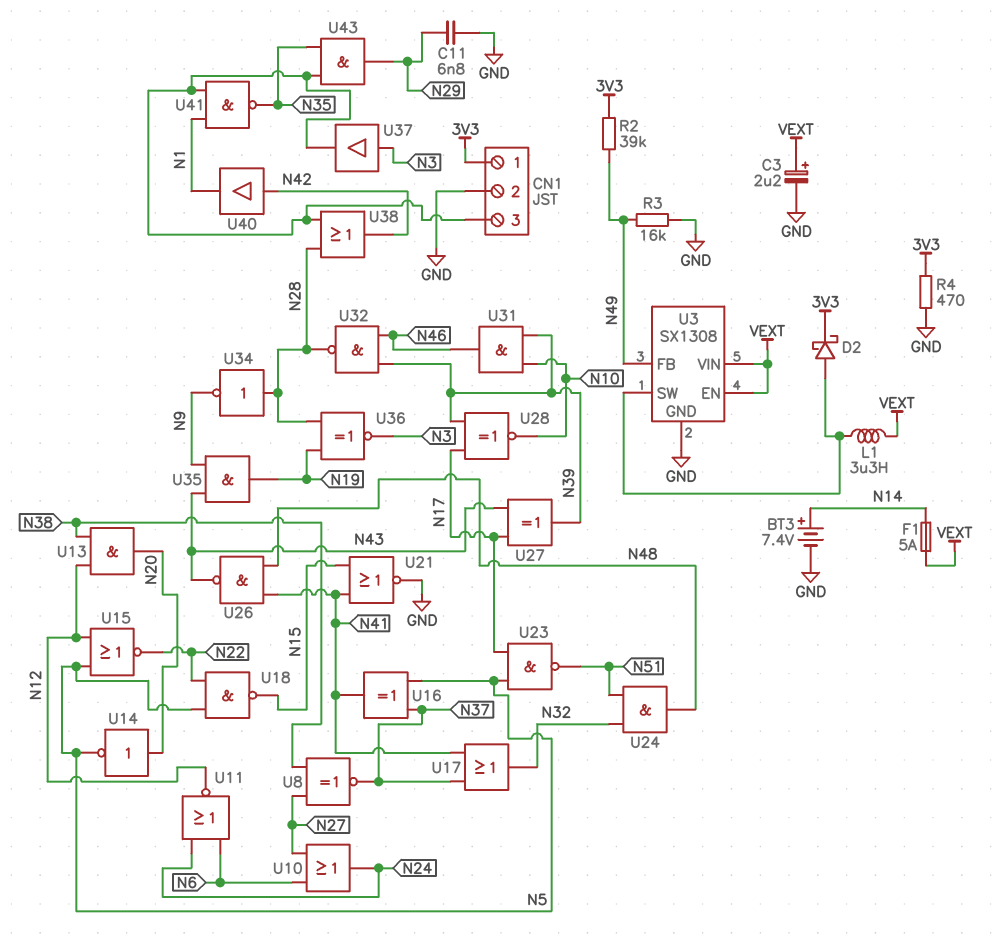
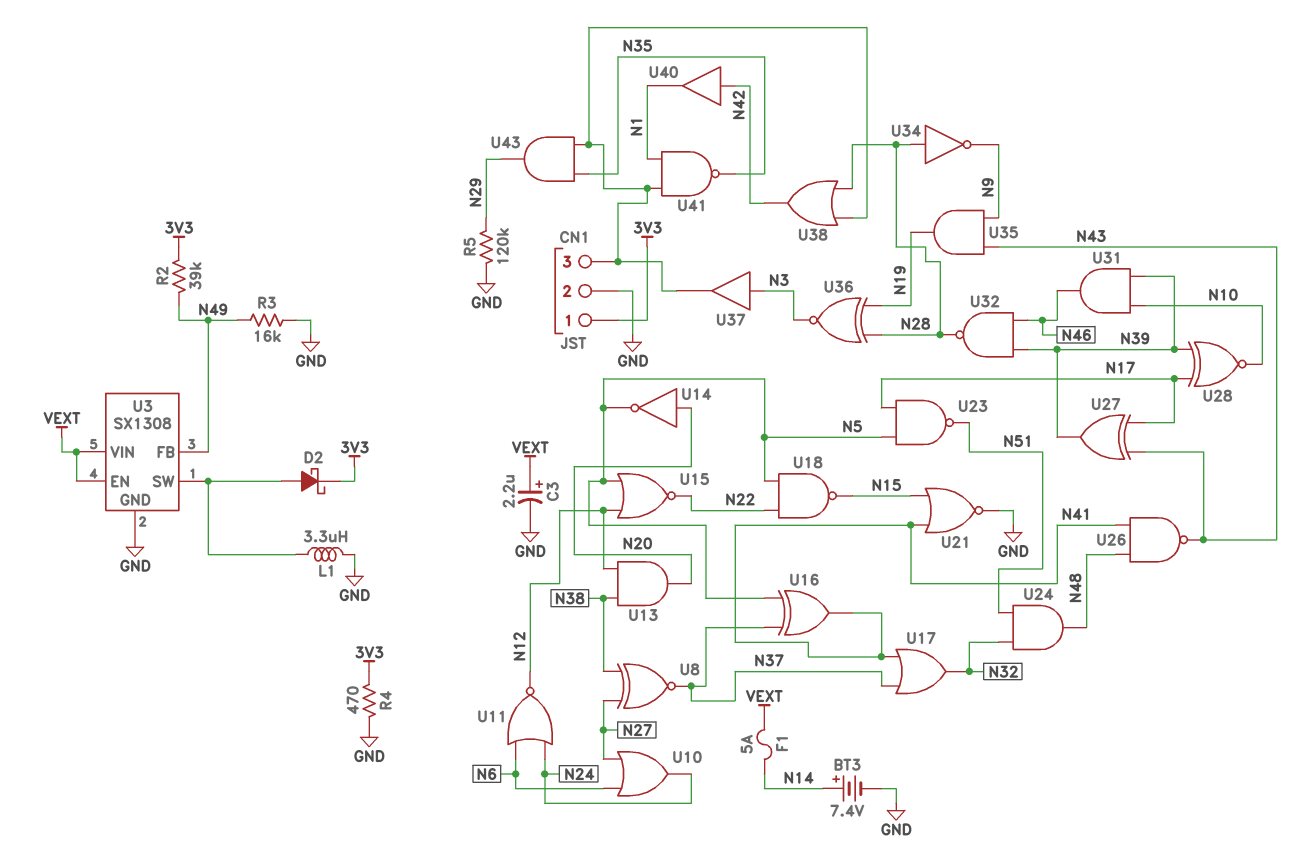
C11: 6.8nF (GND, N29) -> none
L1: 3.3uH (U3/SW, VEXT) -> 3.3uH (GND, U3/SW)
R5: none -> 120k (GND, N29)

